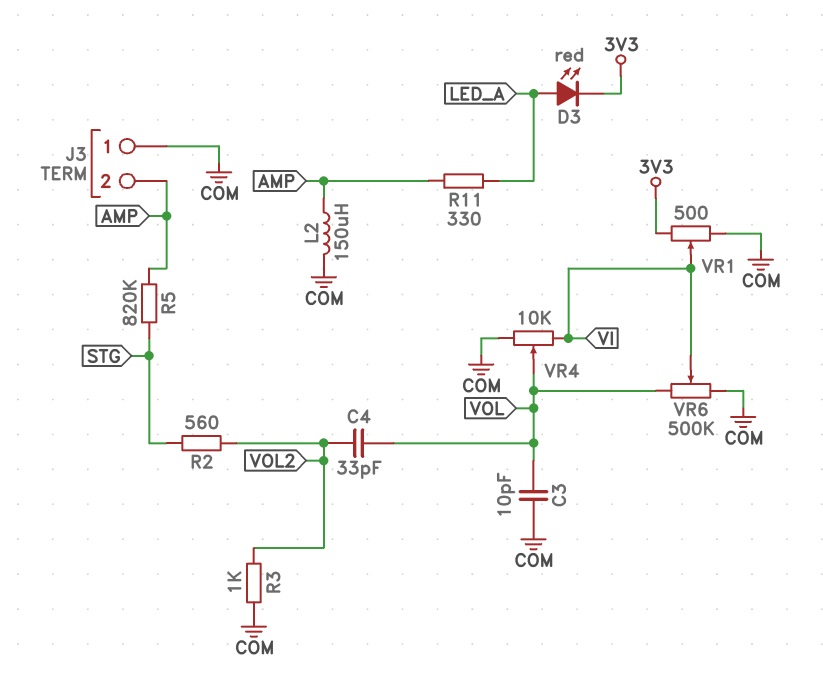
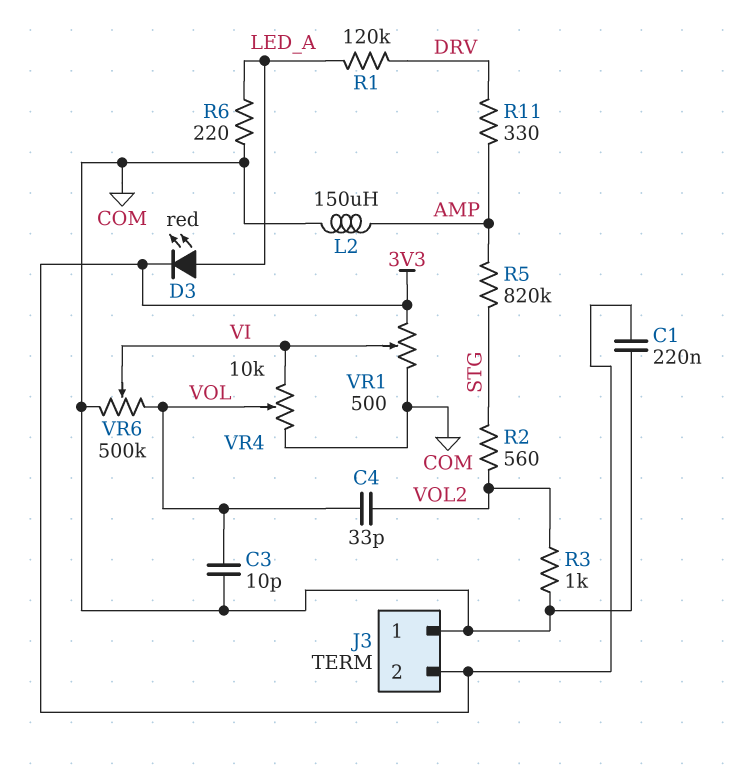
C1: none -> 220nF (3V3, COM)
J3 pin 2: AMP -> 3V3
R1: none -> 120k (DRV, LED_A)
R6: none -> 220 (COM, LED_A)
R11: 330 (AMP, LED_A) -> 330 (AMP, DRV)

